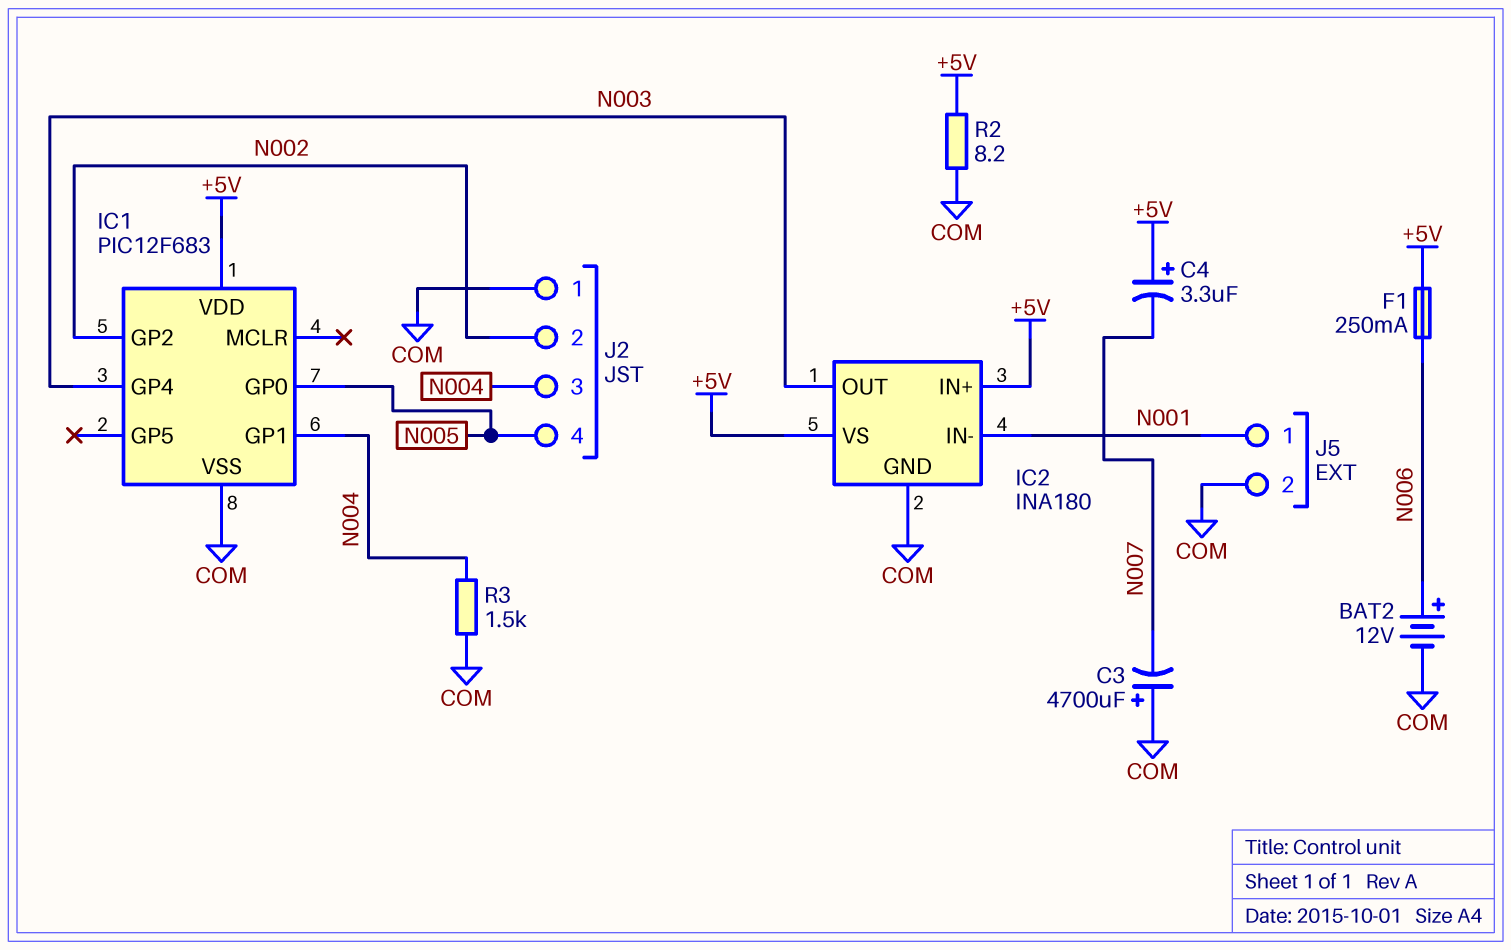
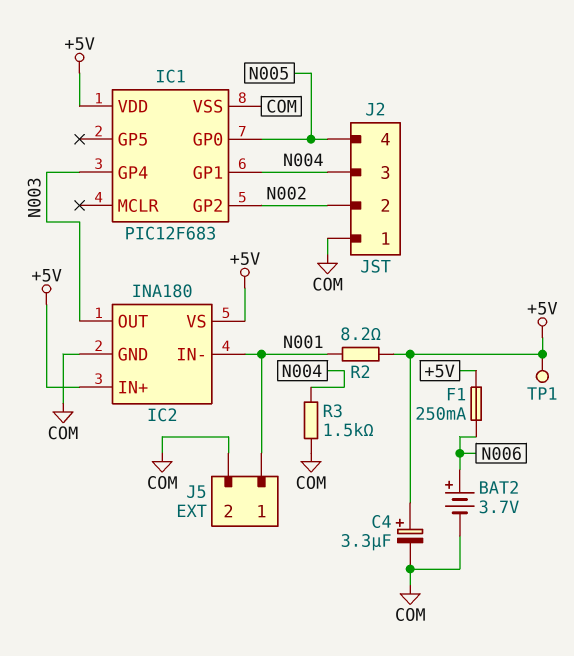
BAT2: 12V (plus N006, minus COM) -> 3.7V (plus N006, minus COM)
C3: 4700uF (plus COM, minus N007) -> none
C4: 3.3uF (plus +5V, minus N007) -> 3.3uF (plus +5V, minus COM)
R2: 8.2 (+5V, COM) -> 8.2 (+5V, N001)
TP1: none -> test point (+5V)

